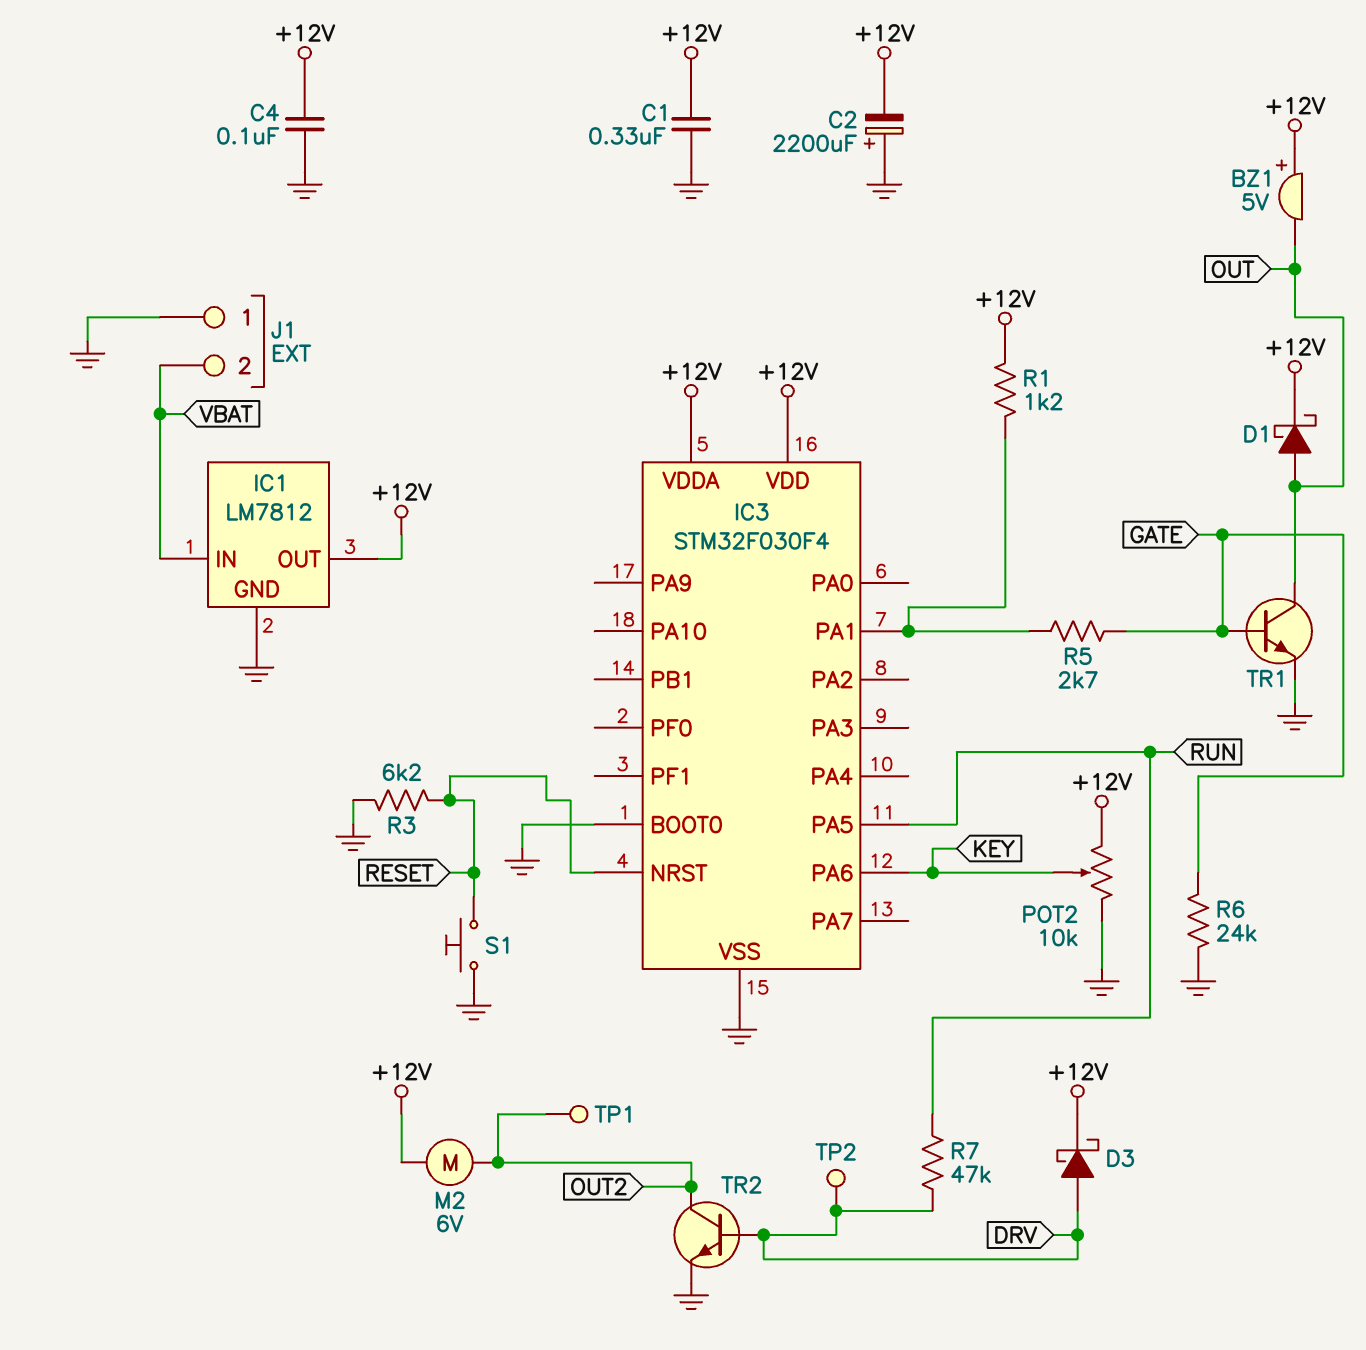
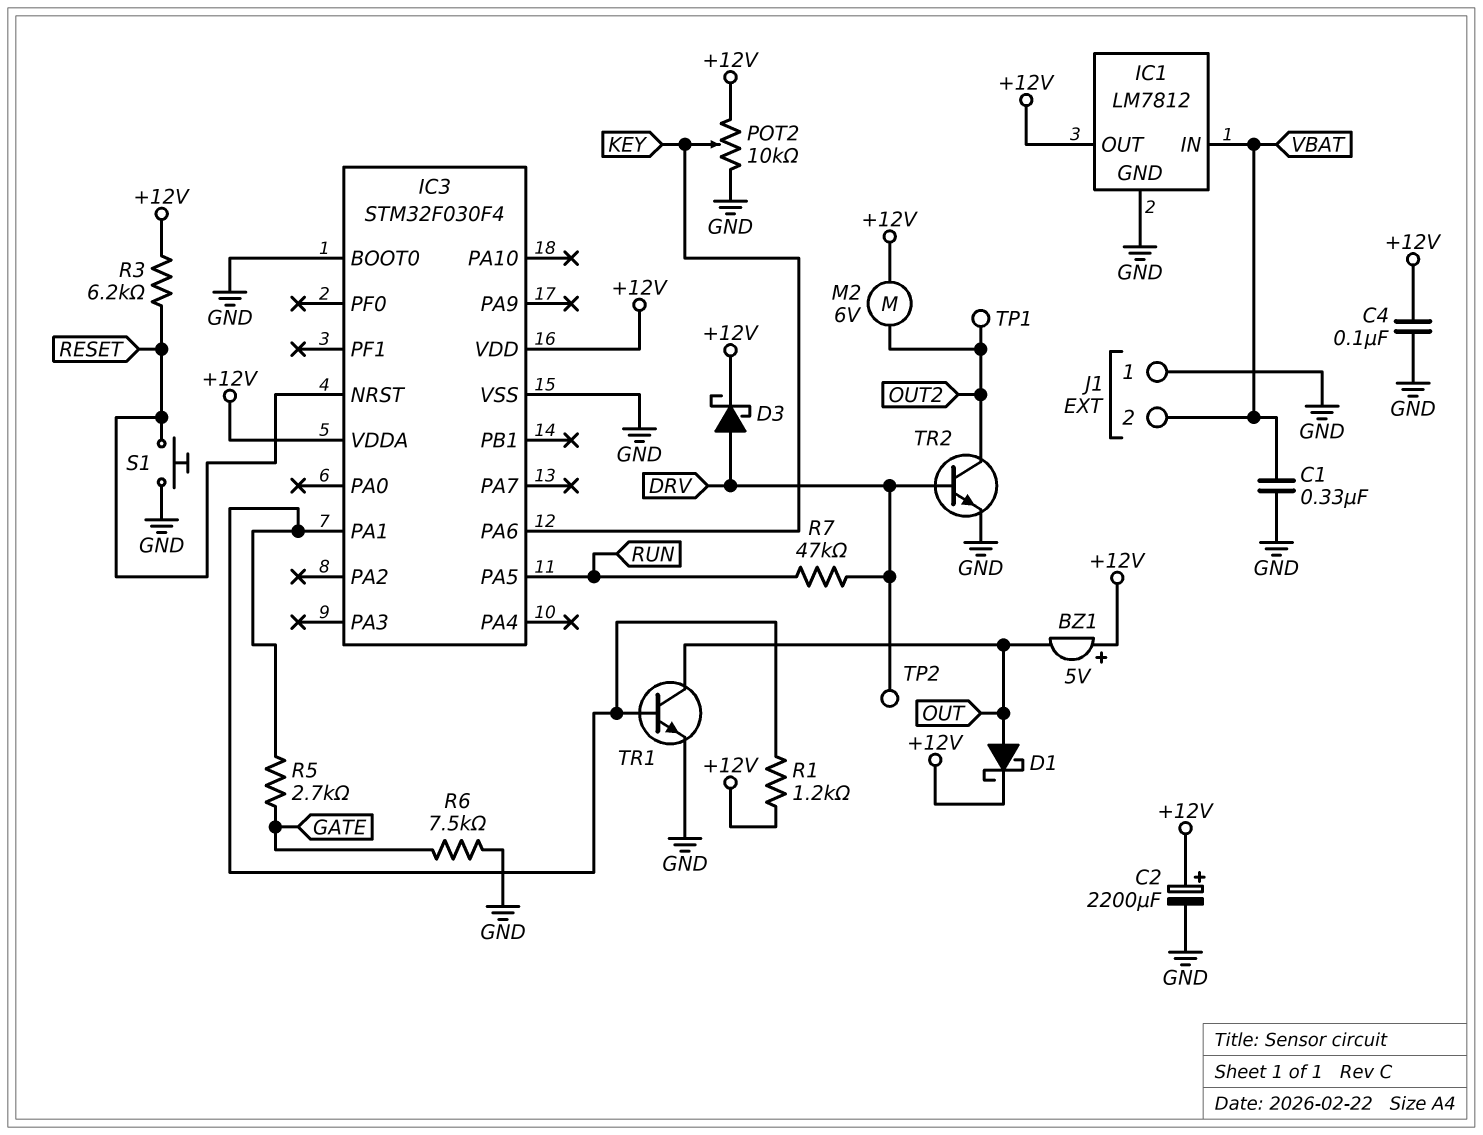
C1: 330nF (+12V, GND) -> 330nF (GND, VBAT)
C2: 2200uF (plus GND, minus +12V) -> 2200uF (plus +12V, minus GND)
R3: 6.2k (GND, RESET) -> 6.2k (+12V, RESET)
R6: 24k (GATE, GND) -> 7.5k (GATE, GND)
TR1: NPN (B GATE, C OUT, E GND) -> NPN (B IC3/PA1, C OUT, E GND)

